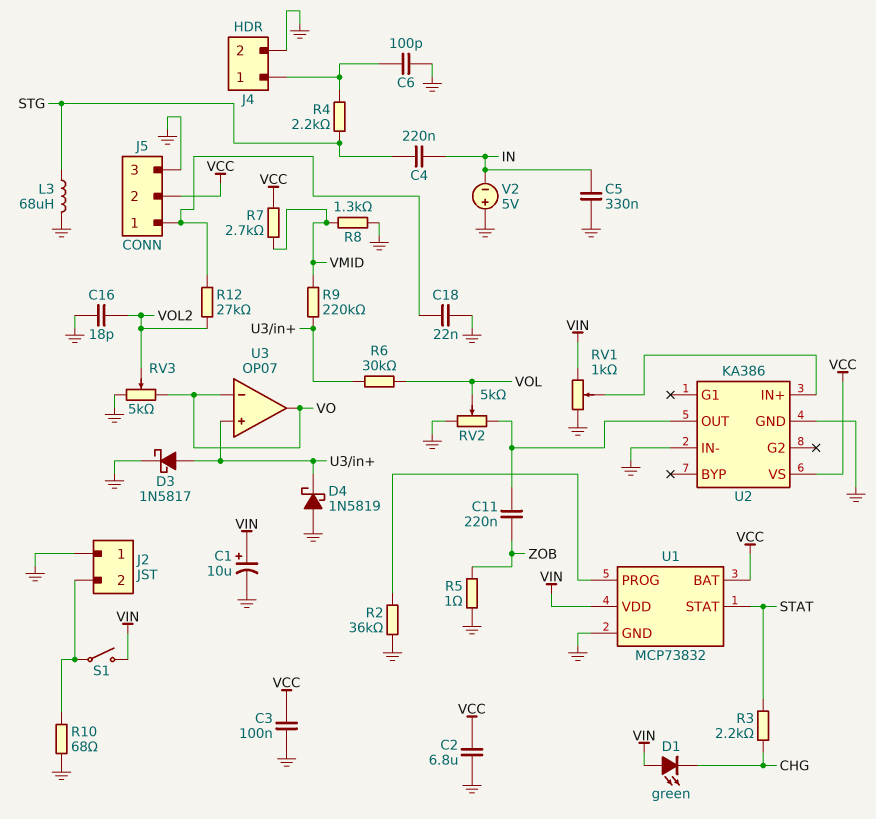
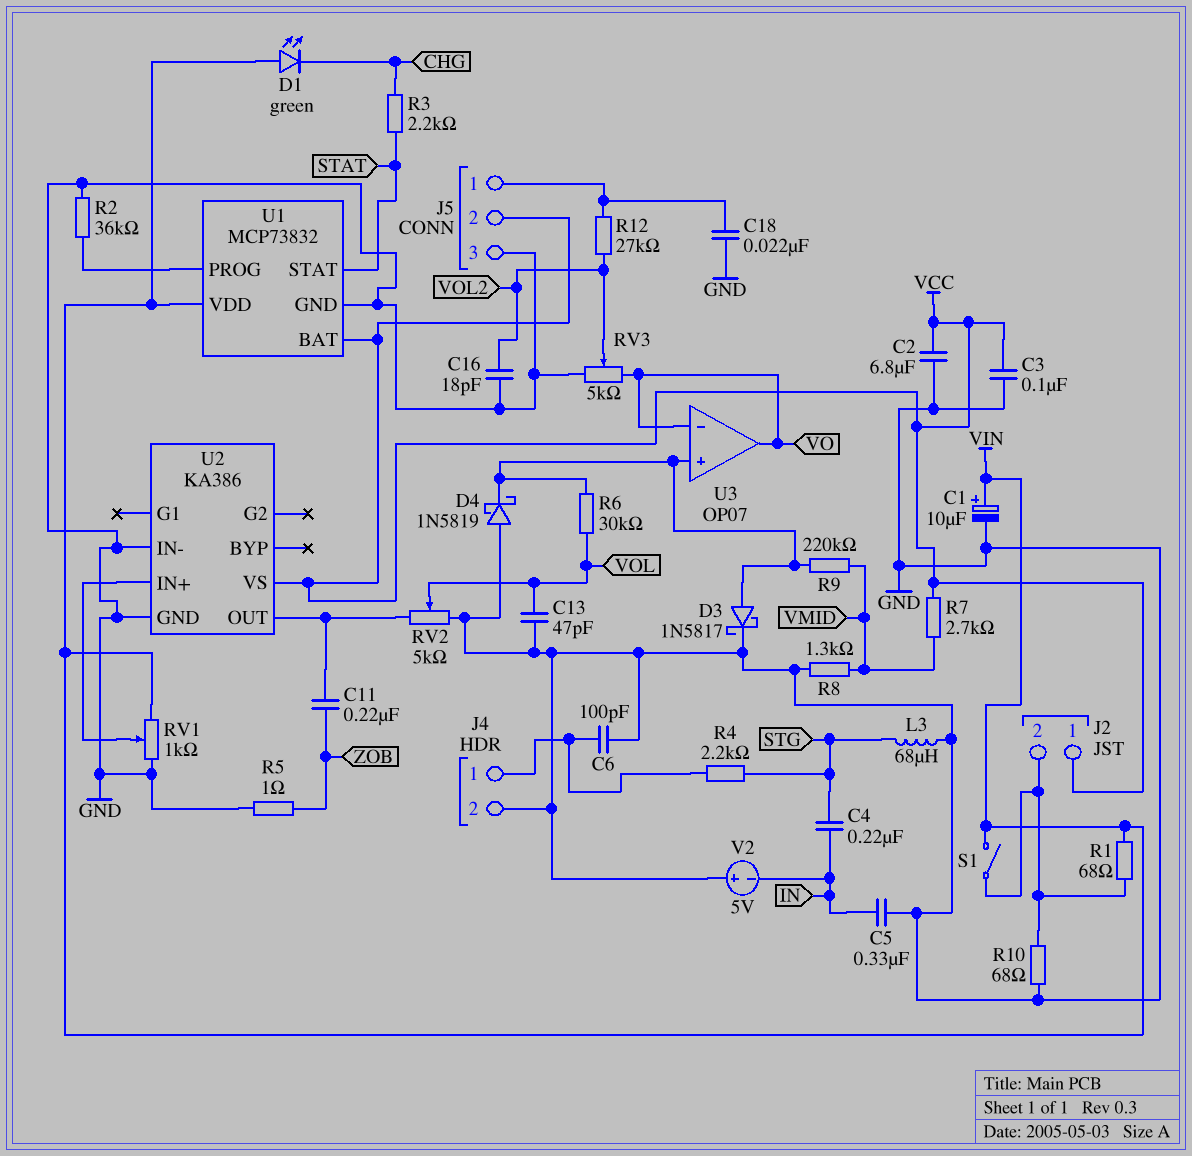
C13: none -> 47pF (GND, VOL)
J2 pin 1: GND -> VCC
R1: none -> 68 (J2/2, VIN)

